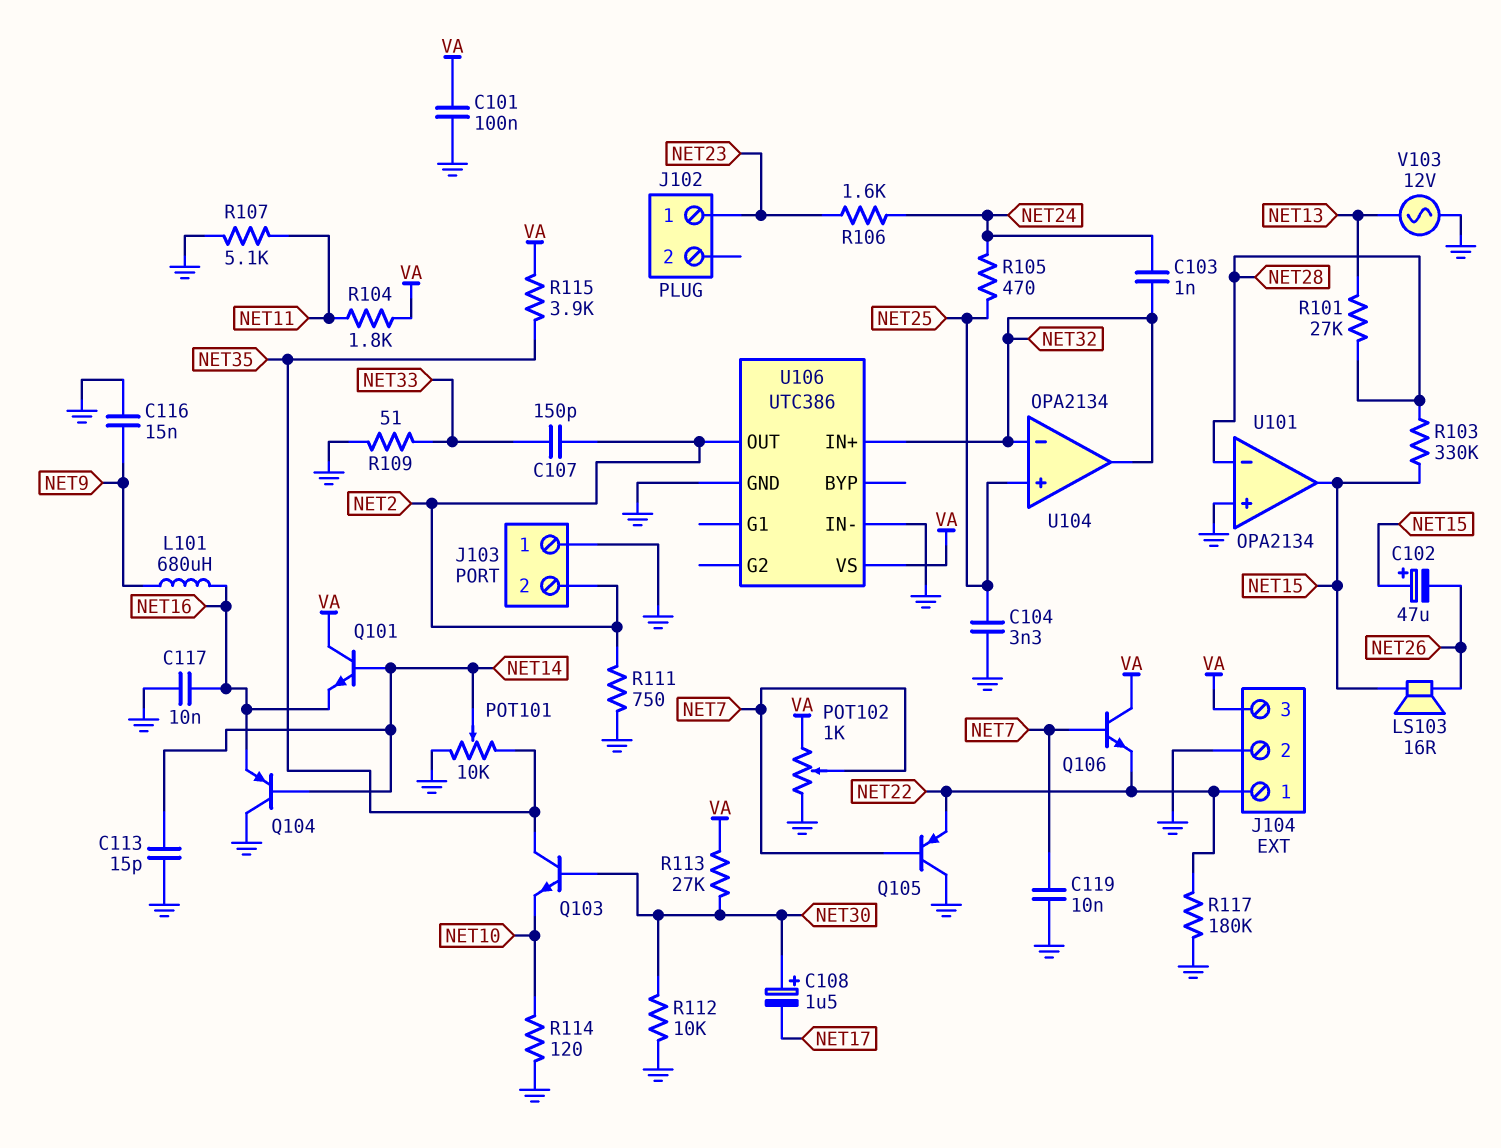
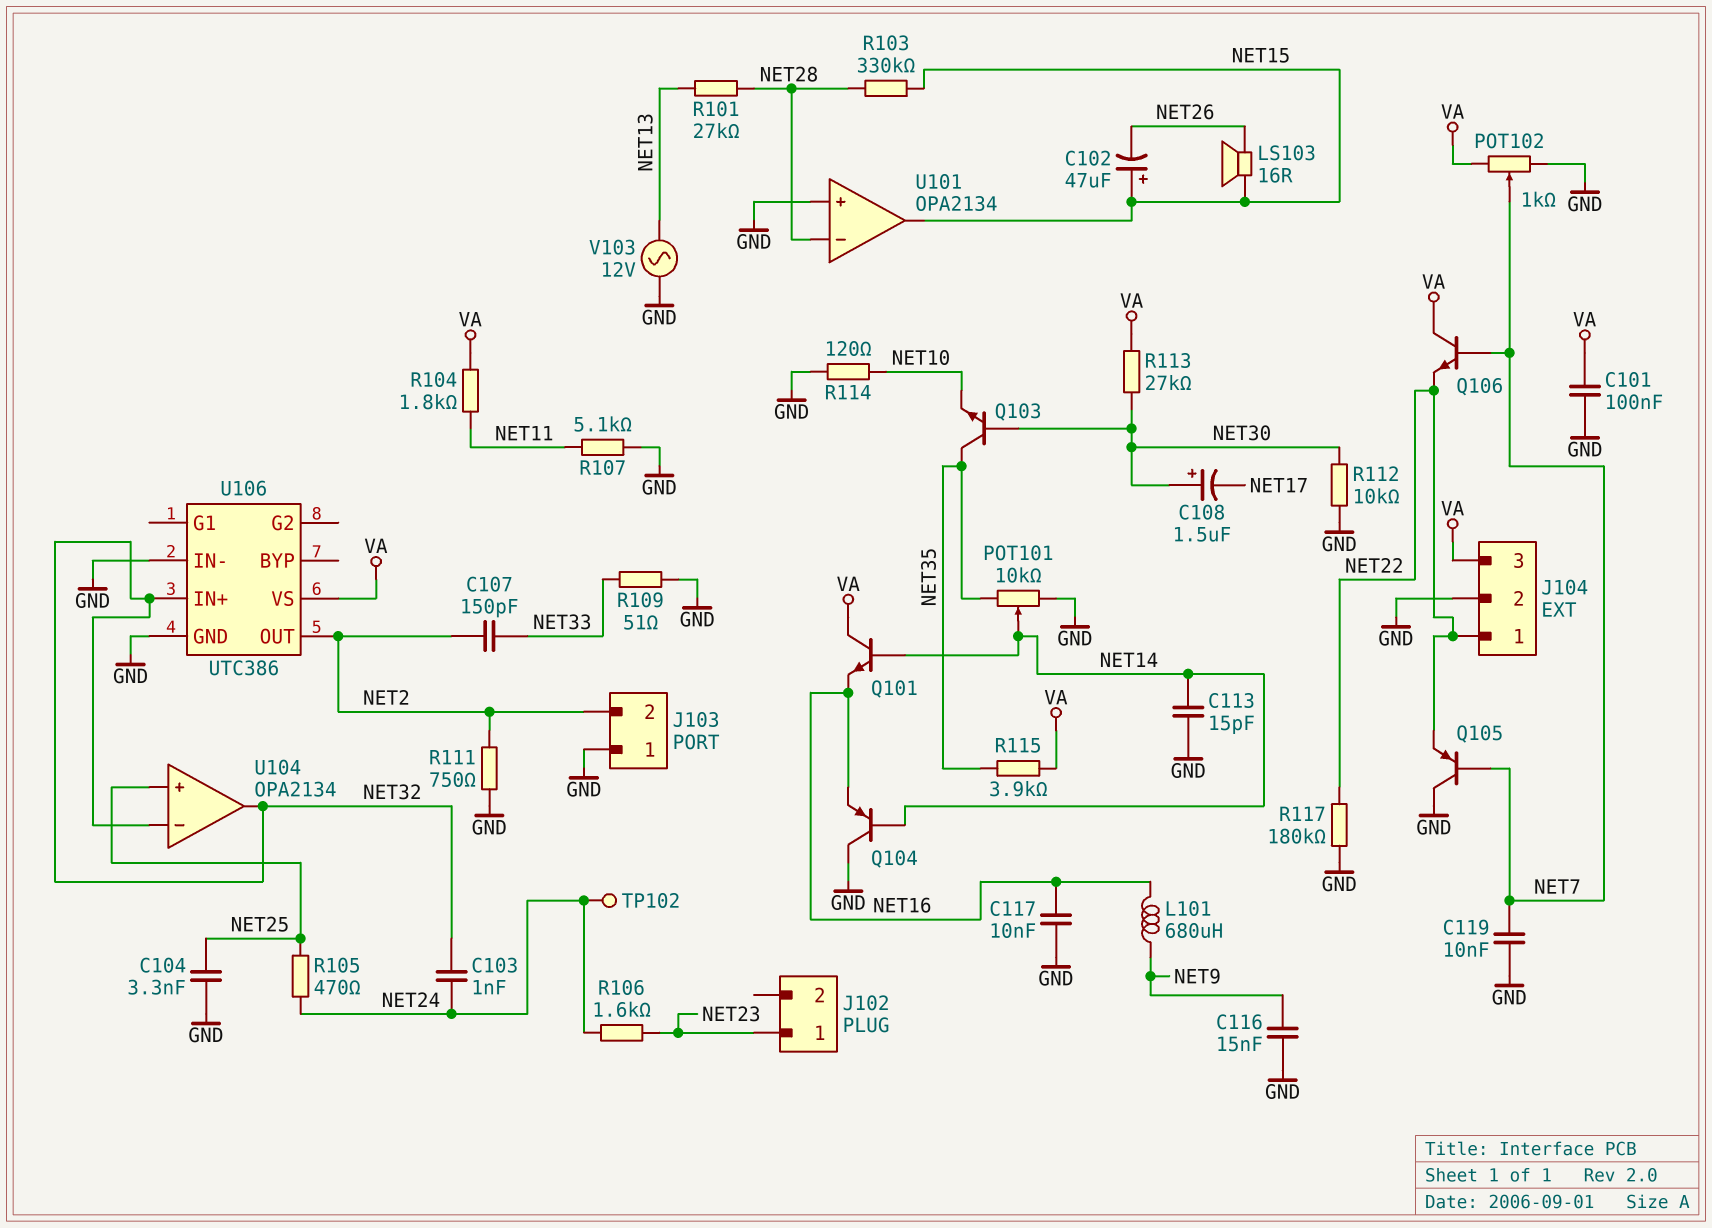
TP102: none -> test point (NET24)

